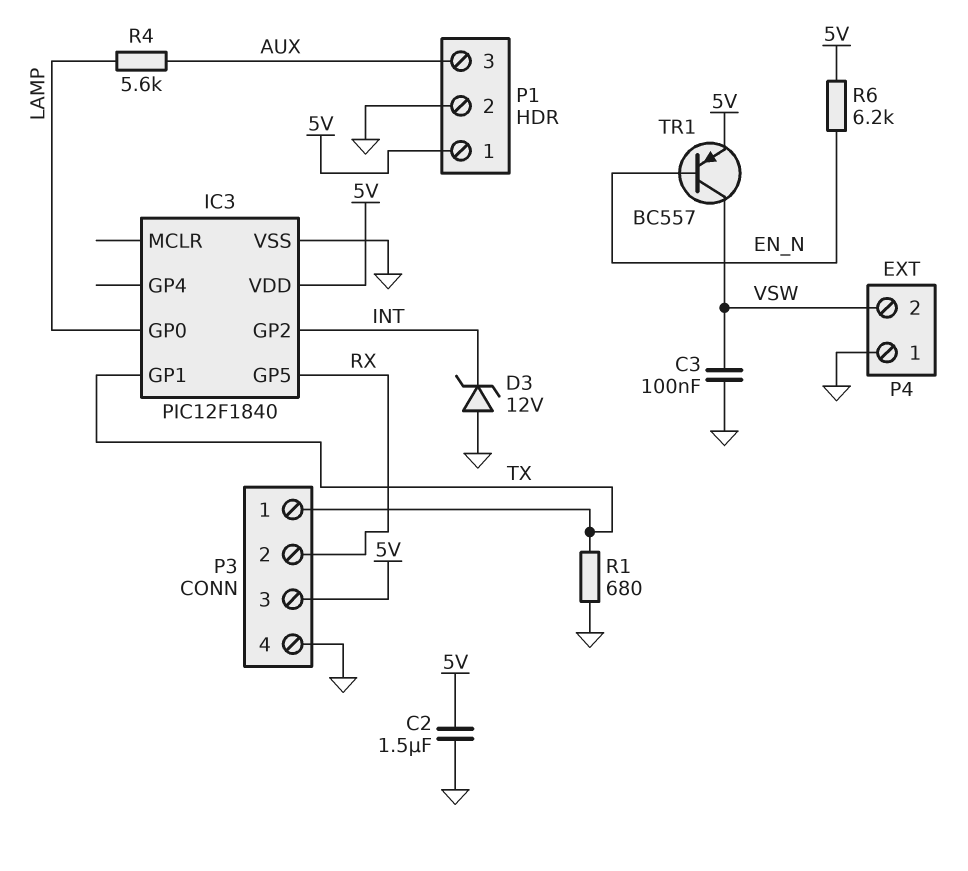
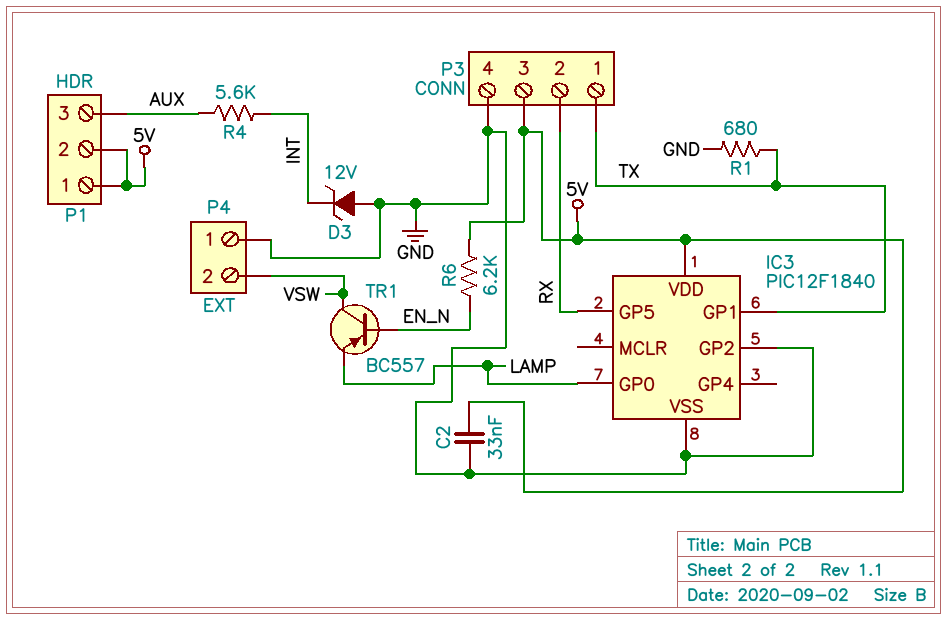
C2: 1.5uF (5V, GND) -> 33nF (5V, GND)
C3: 100nF (GND, VSW) -> none
IC3 pin GP2: INT -> GND
P1 pin 2: GND -> 5V
R4: 5.6k (AUX, LAMP) -> 5.6k (AUX, INT)
TR1: PNP BC557 (B EN_N, C VSW, E 5V) -> PNP BC557 (B EN_N, C VSW, E LAMP)

